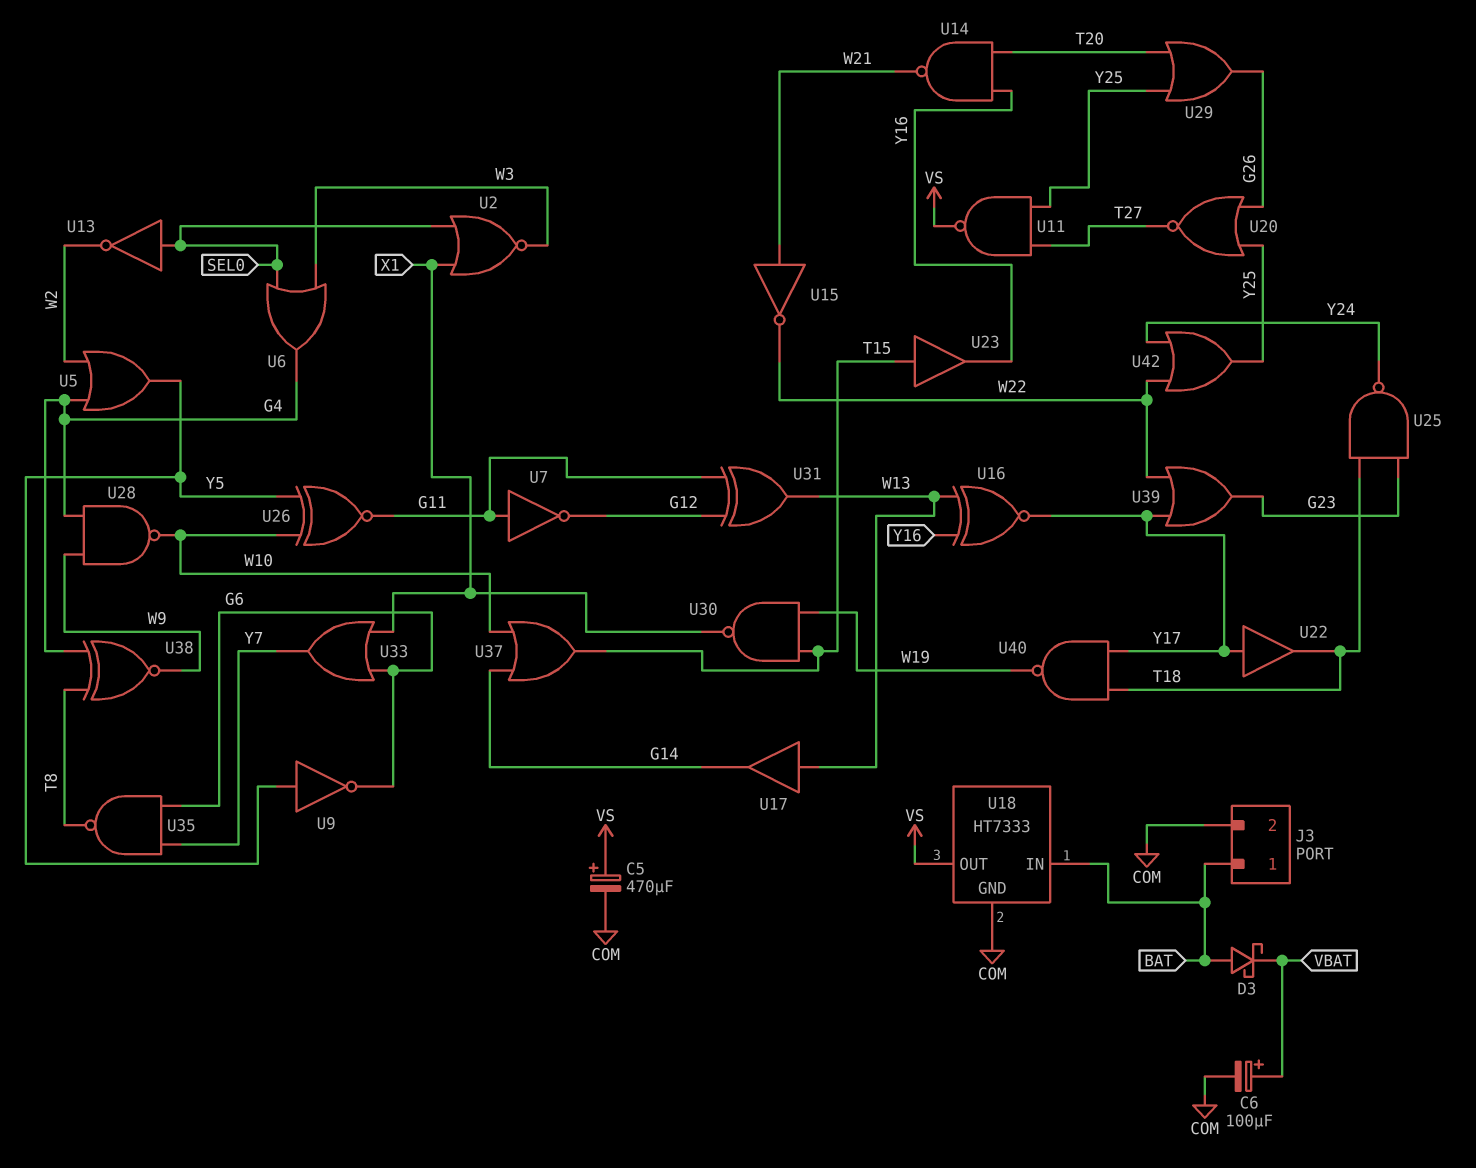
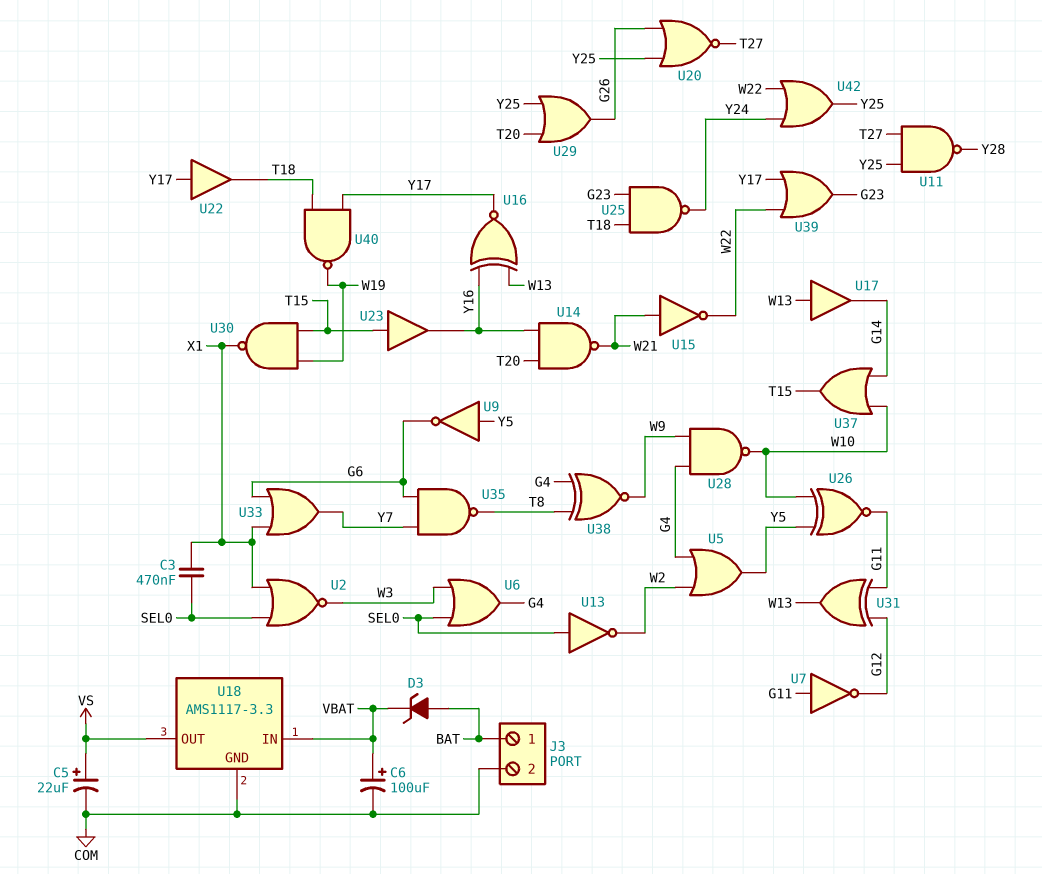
C3: none -> 470nF (SEL0, X1)
C5: 470uF (plus VS, minus COM) -> 22uF (plus VS, minus COM)
D3: schottky (A BAT, K VBAT) -> zener (A BAT, K VBAT)
U11: NAND (in T27, in Y25, out VS) -> NAND (in T27, in Y25, out Y28)
U18: HT7333 -> AMS1117-3.3
U18 pin IN: BAT -> VBAT

